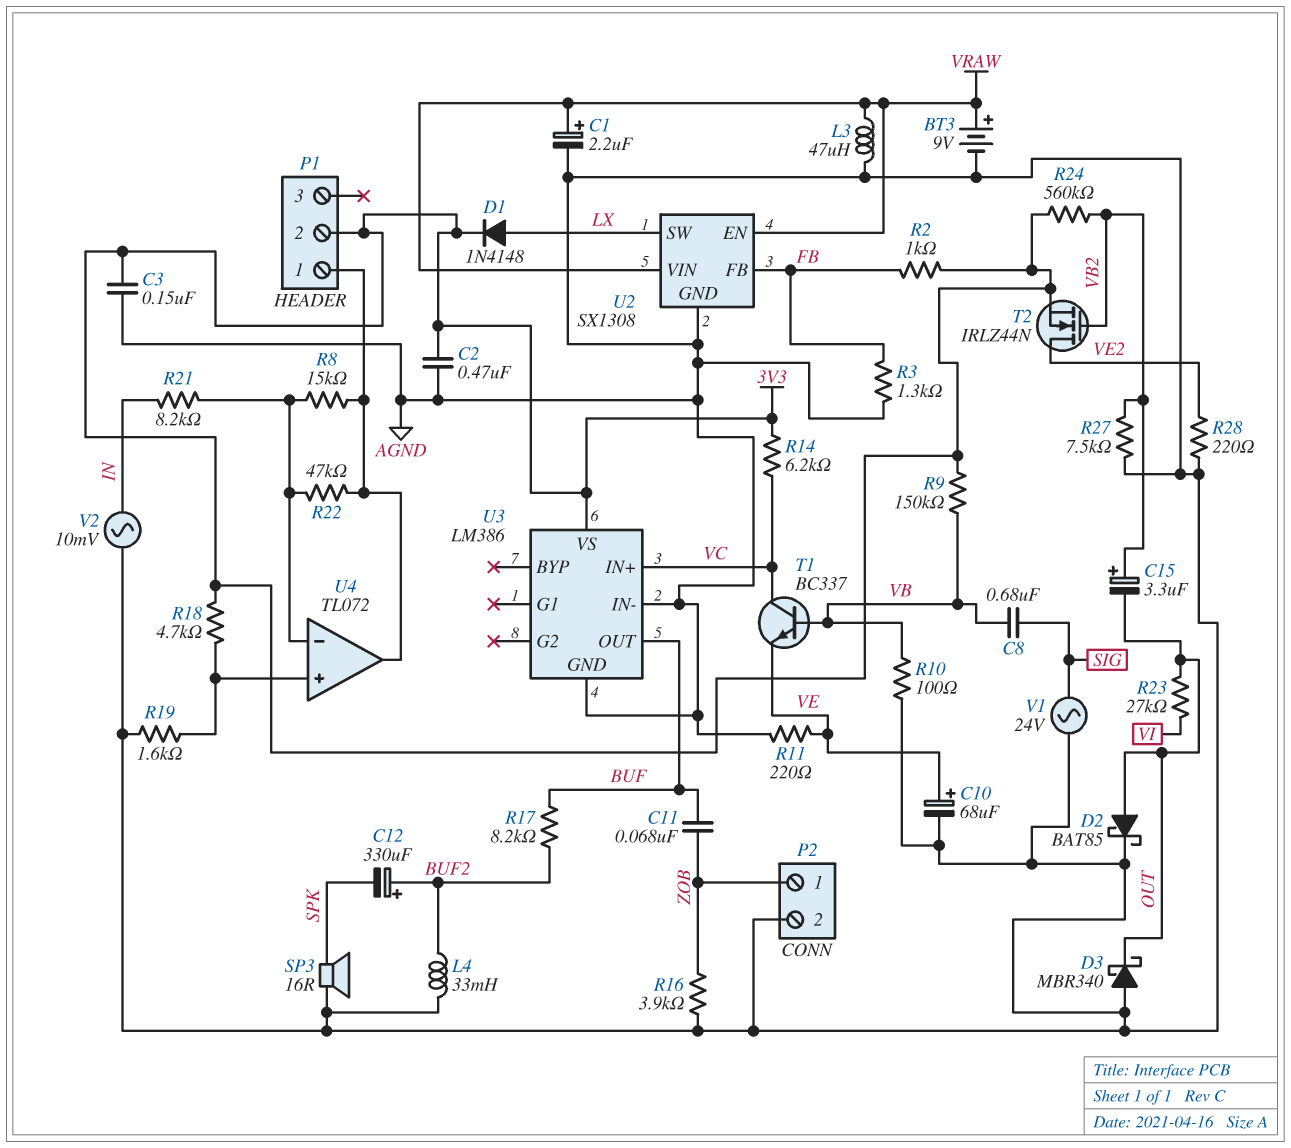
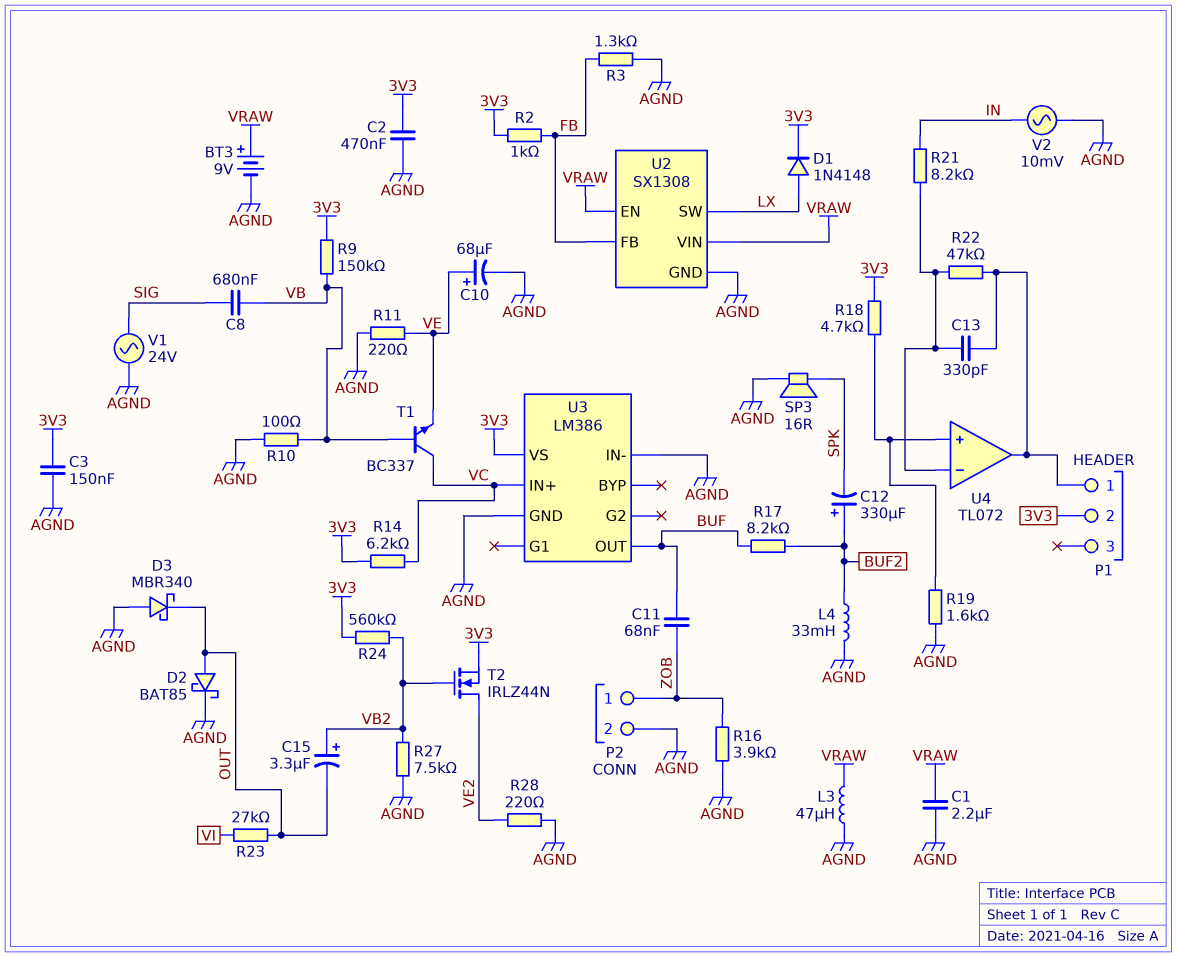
C1: 2.2uF (plus VRAW, minus AGND) -> 2.2uF (AGND, VRAW)
C13: none -> 330pF (P1/1, U4/in-)
R8: 15k (P1/1, U4/in-) -> none

